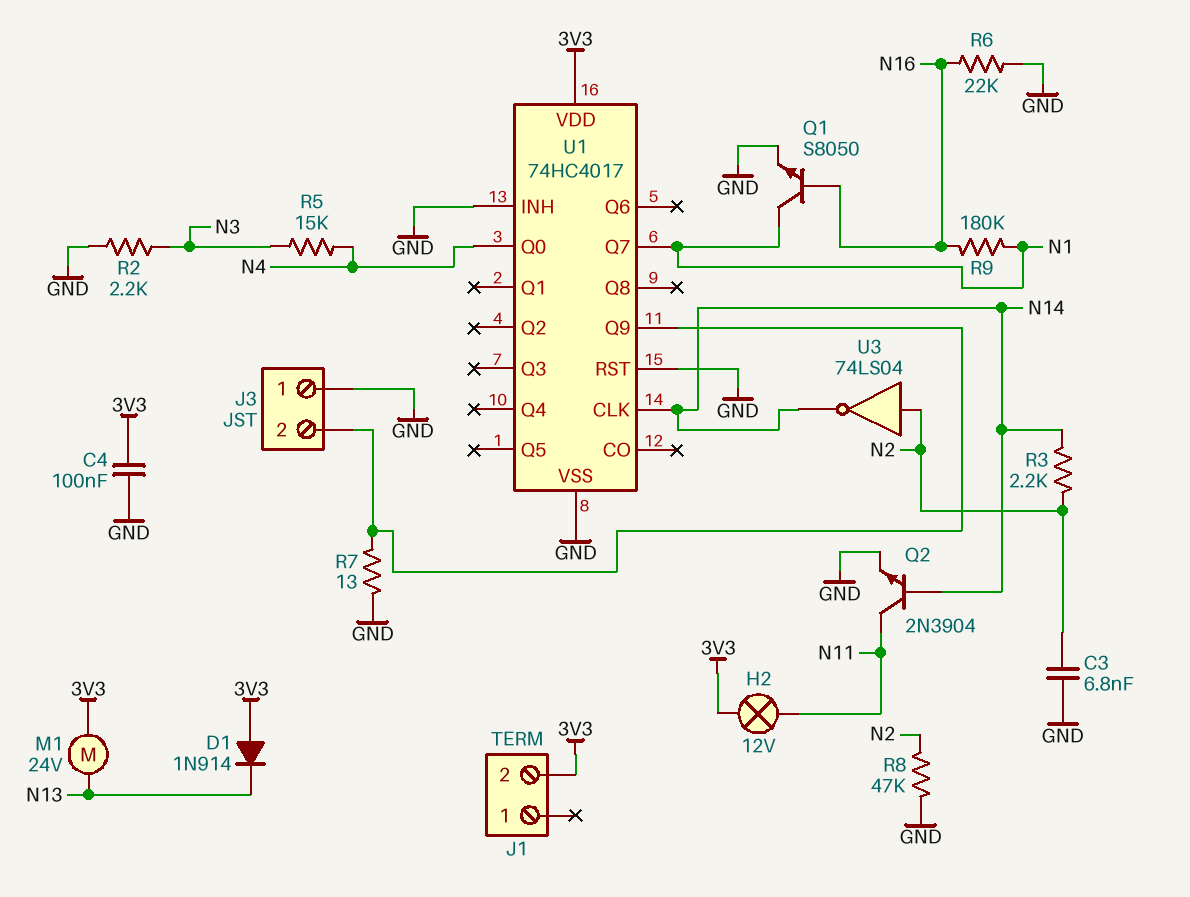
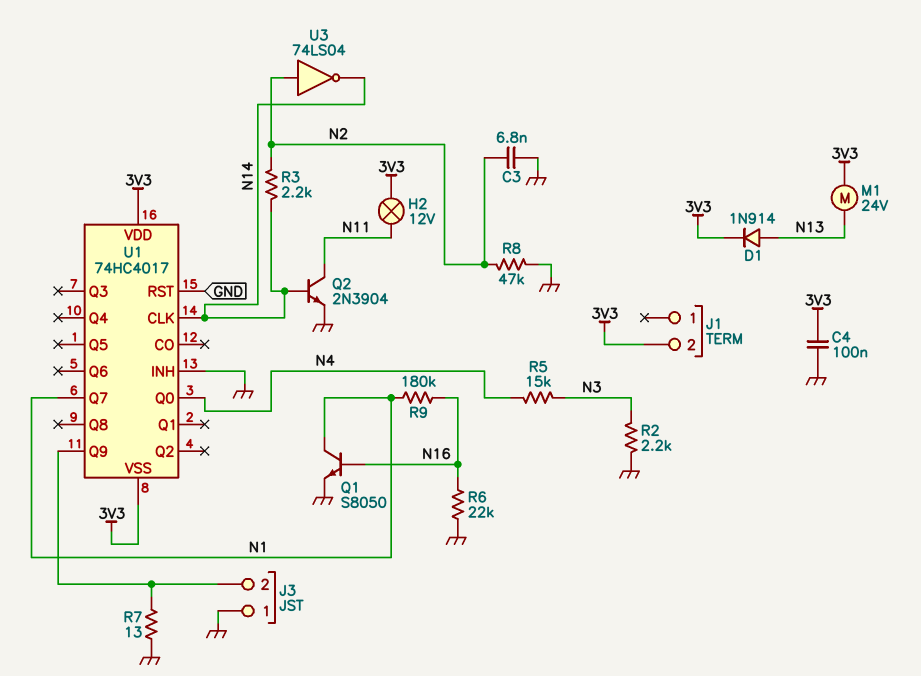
D1: diode 1N914 (A 3V3, K N13) -> diode 1N914 (A N13, K 3V3)
U1 pin VSS: GND -> 3V3

